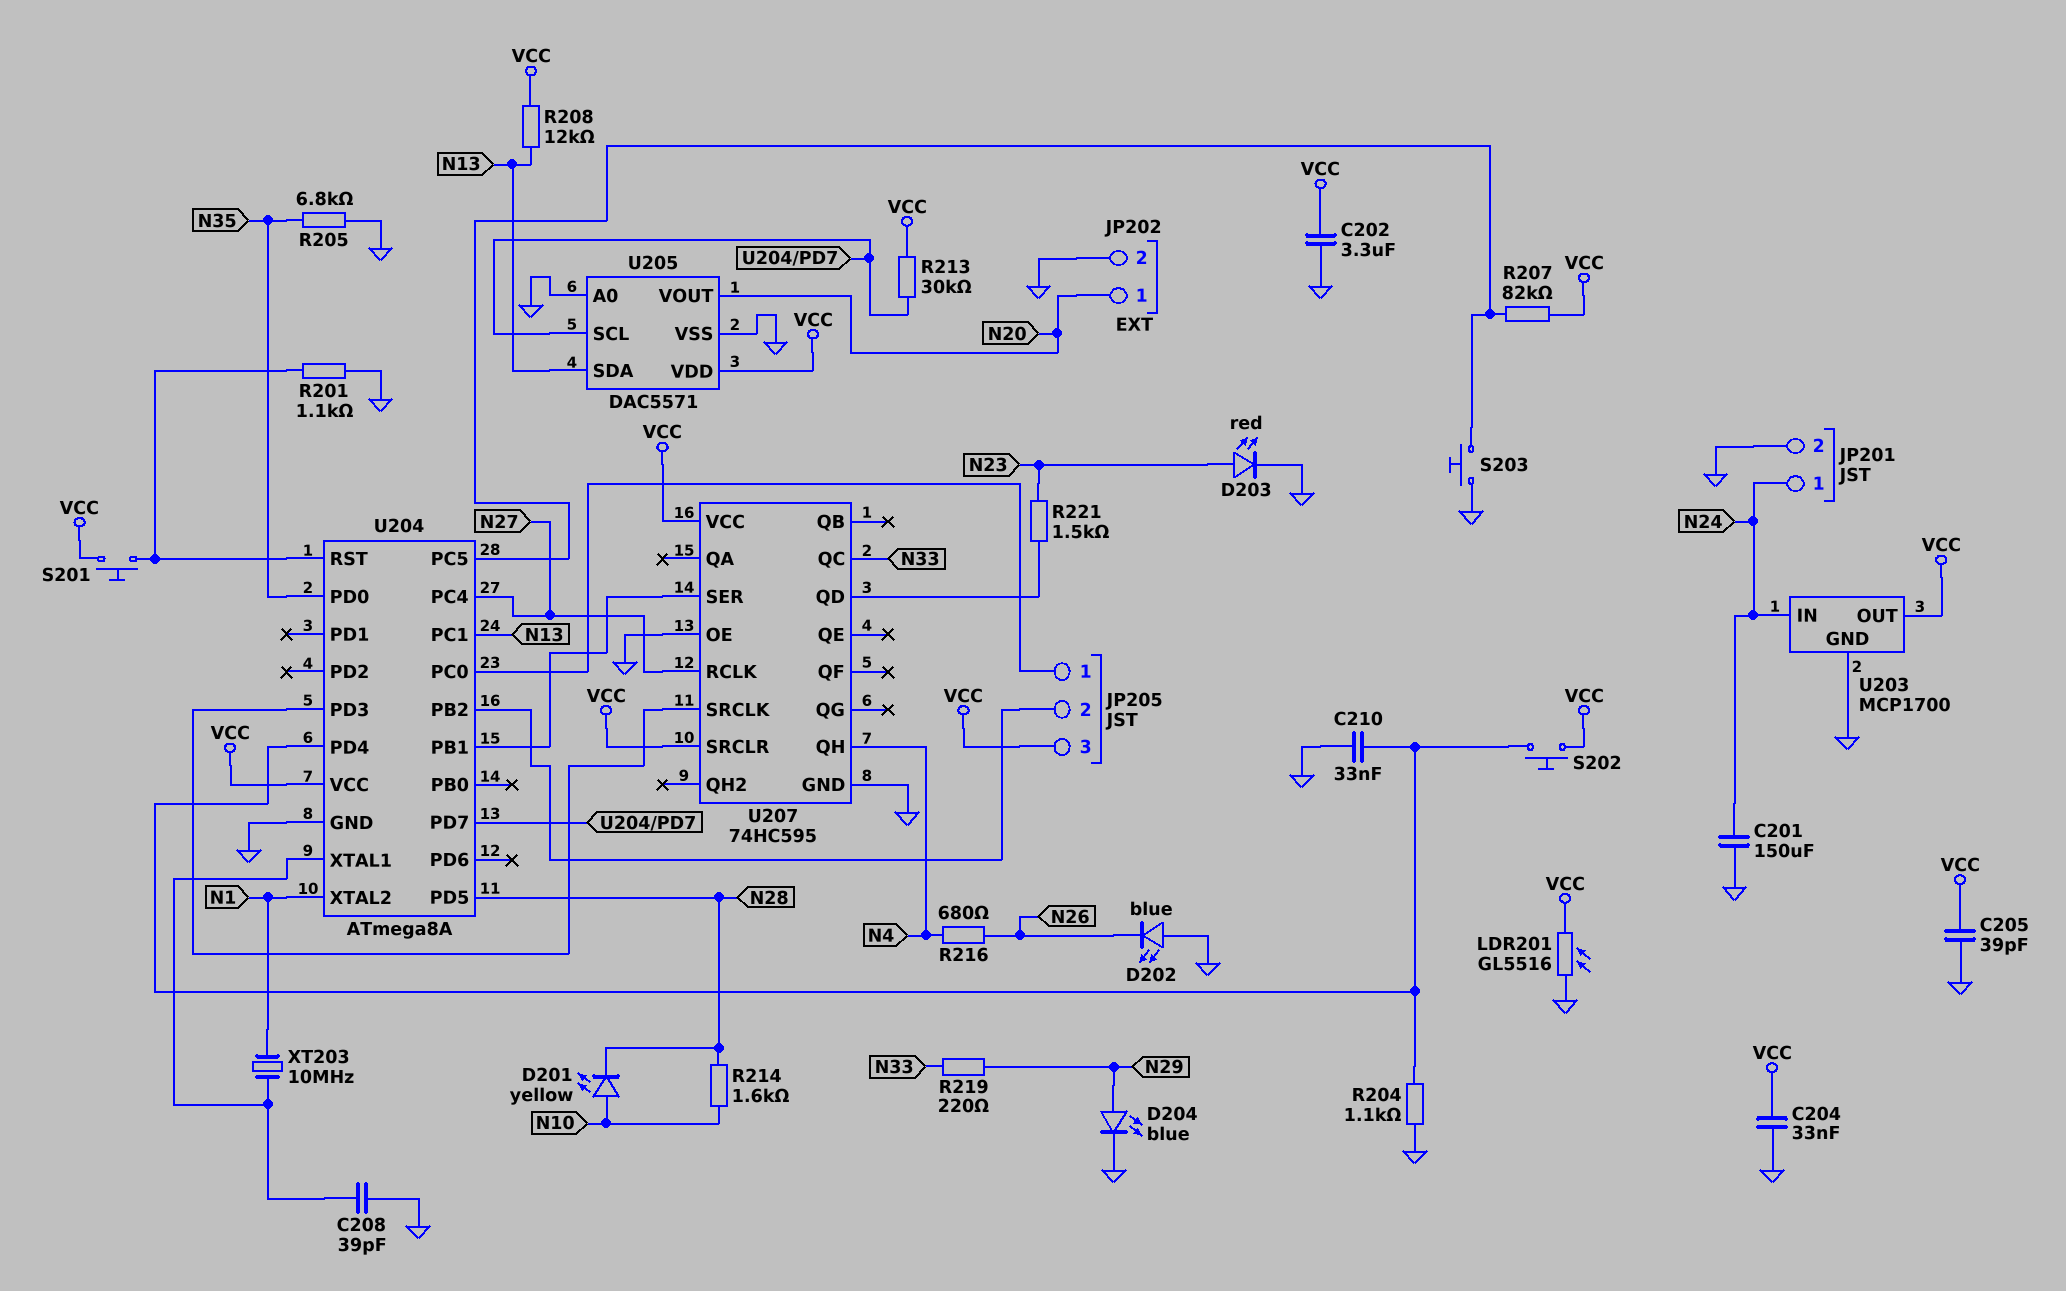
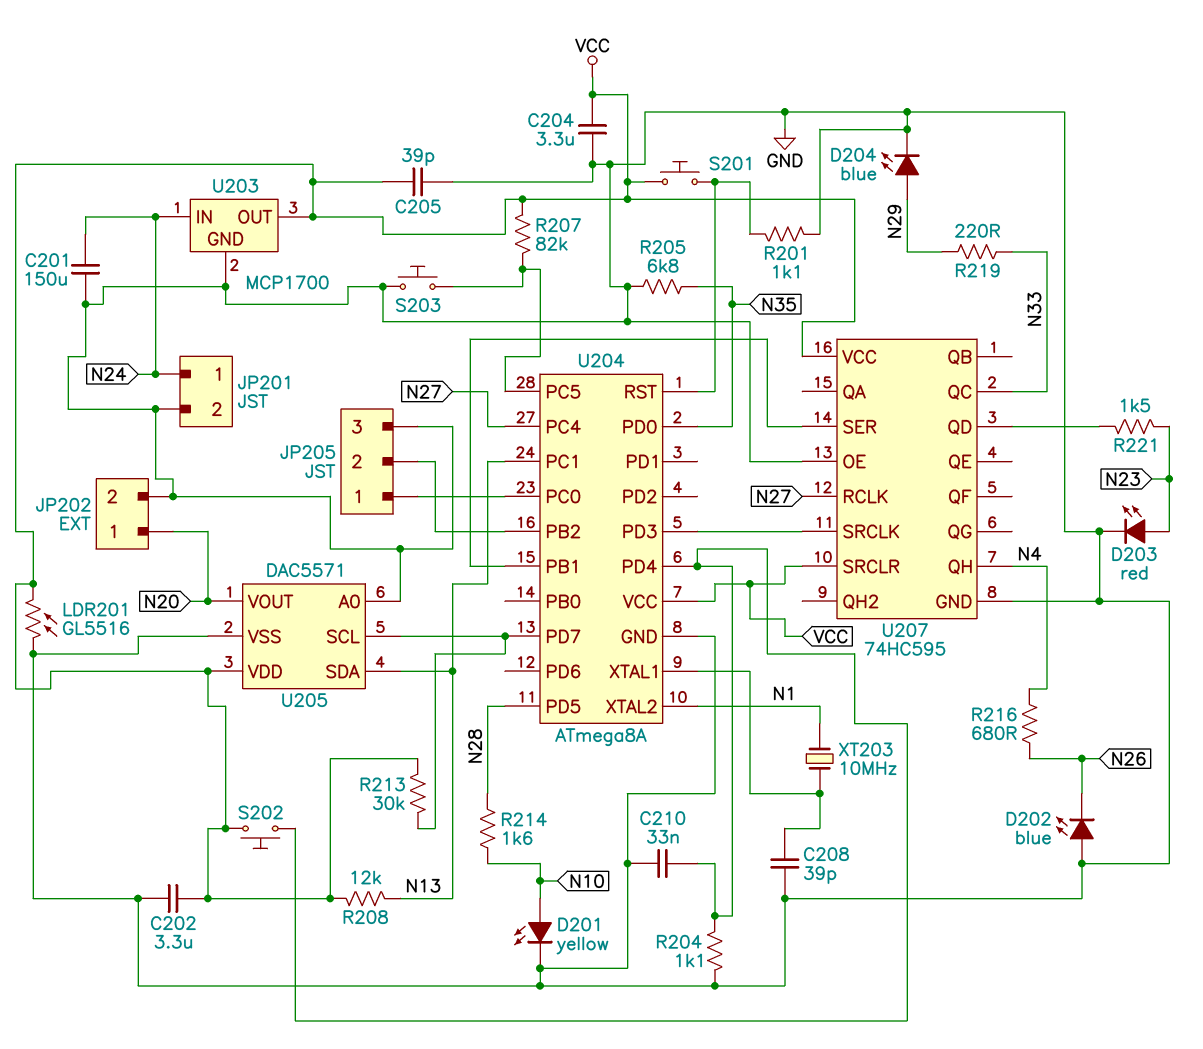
C204: 33nF (GND, VCC) -> 3.3uF (GND, VCC)
D201: LED yellow (A N10, K N28) -> LED yellow (A N10, K GND)
JP205 pin 3: VCC -> GND

